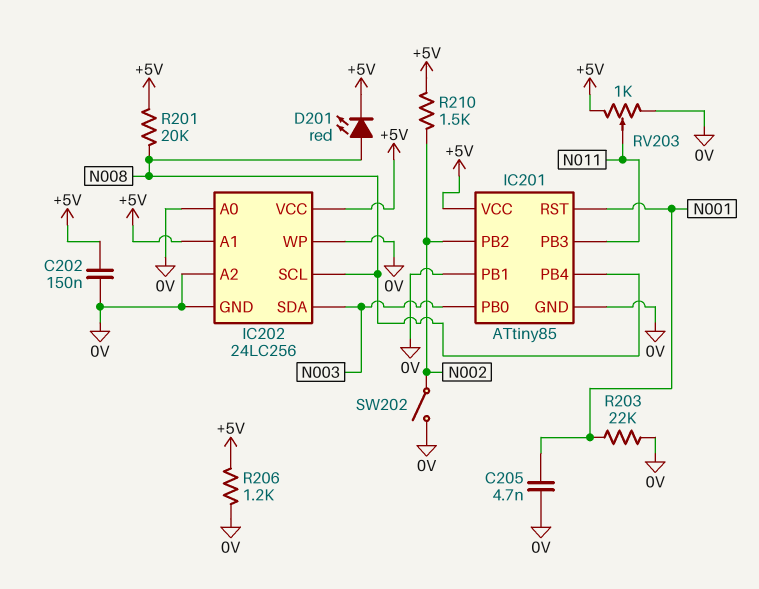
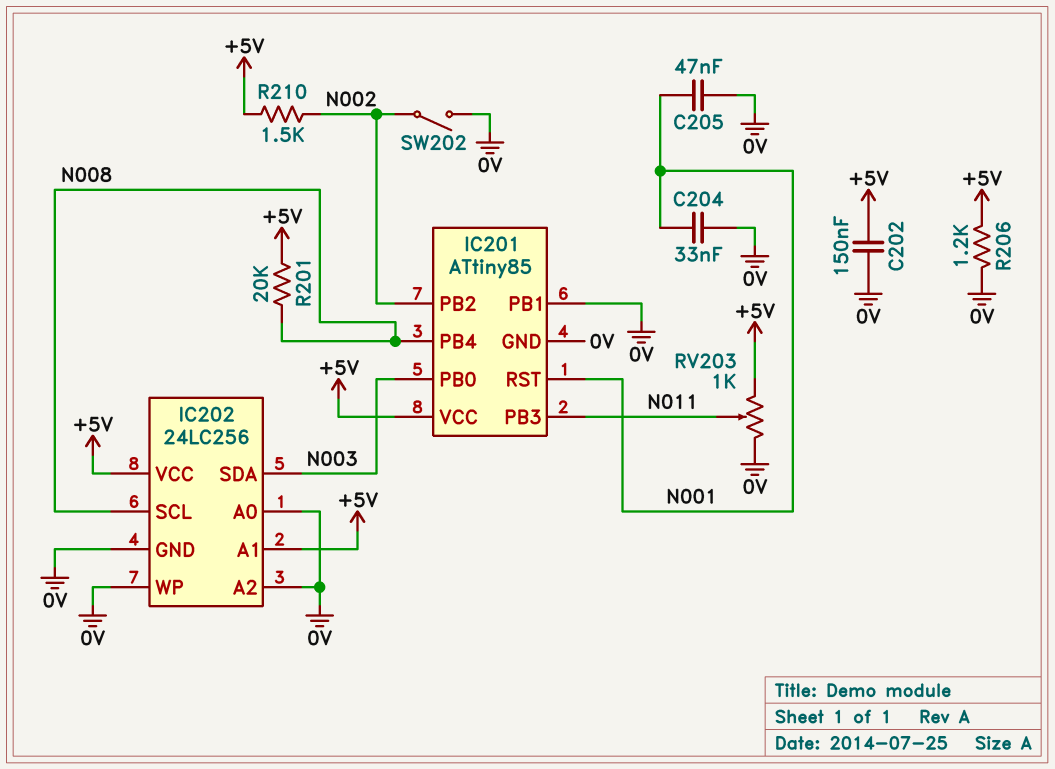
C204: none -> 33nF (0V, N001)
C205: 4.7nF (0V, N001) -> 47nF (0V, N001)
D201: LED red (A N008, K +5V) -> none
R203: 22k (0V, N001) -> none

